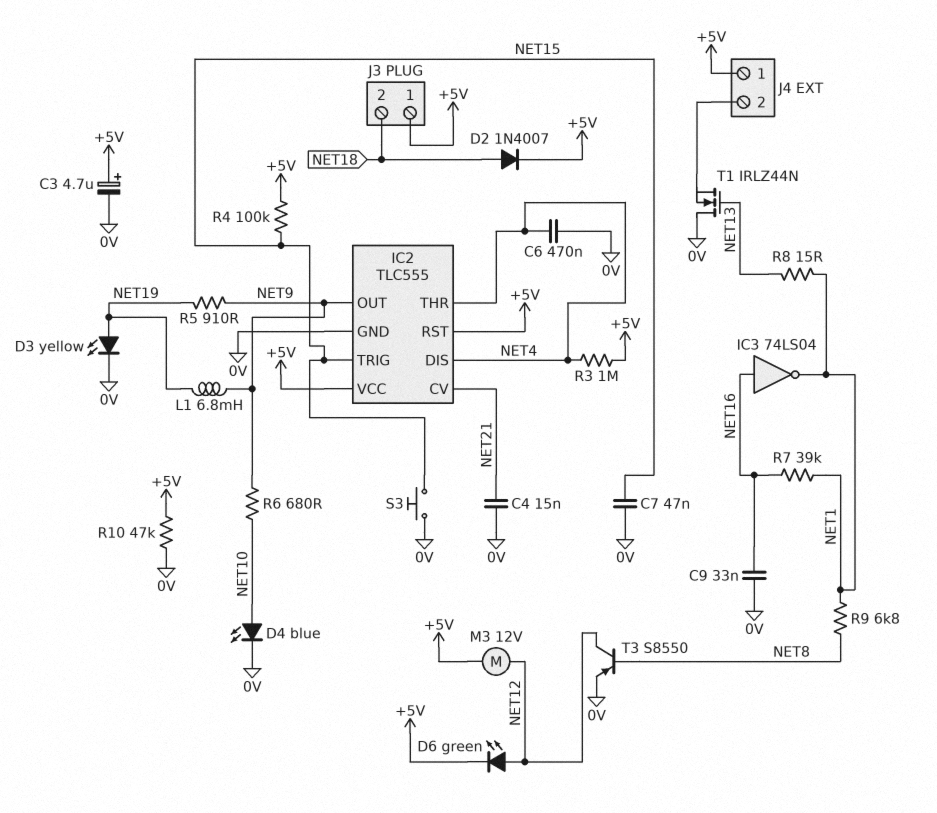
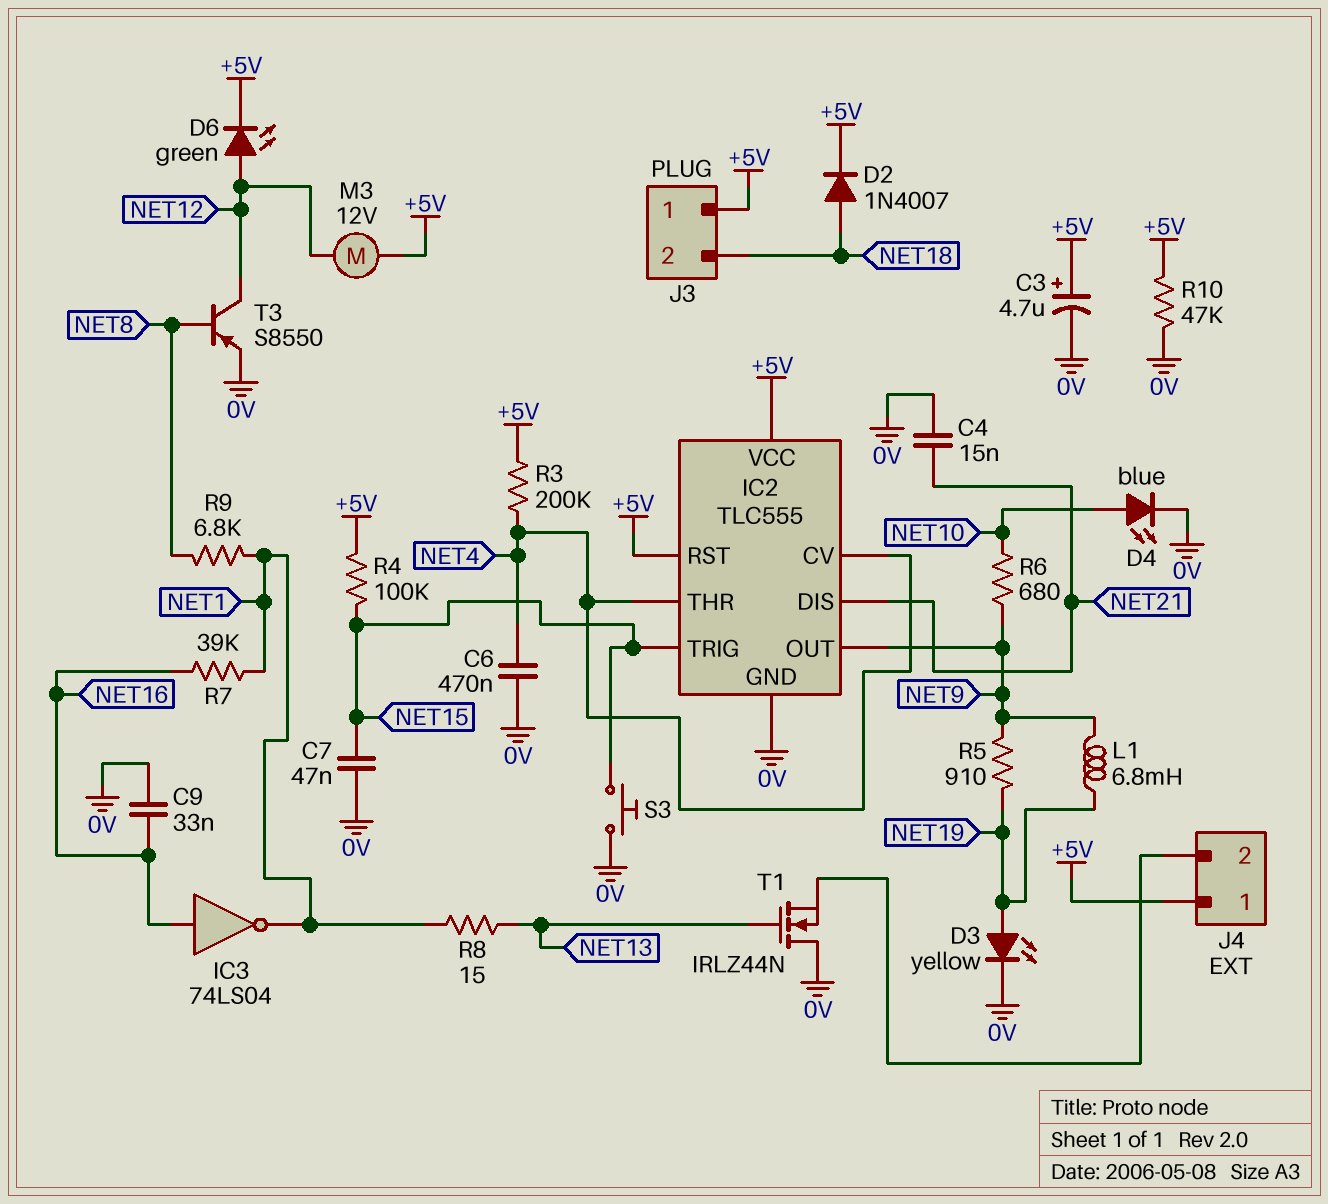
IC2 pin CV: NET21 -> NET4
IC2 pin DIS: NET4 -> NET21
R3: 1M (+5V, NET4) -> 200k (+5V, NET4)

